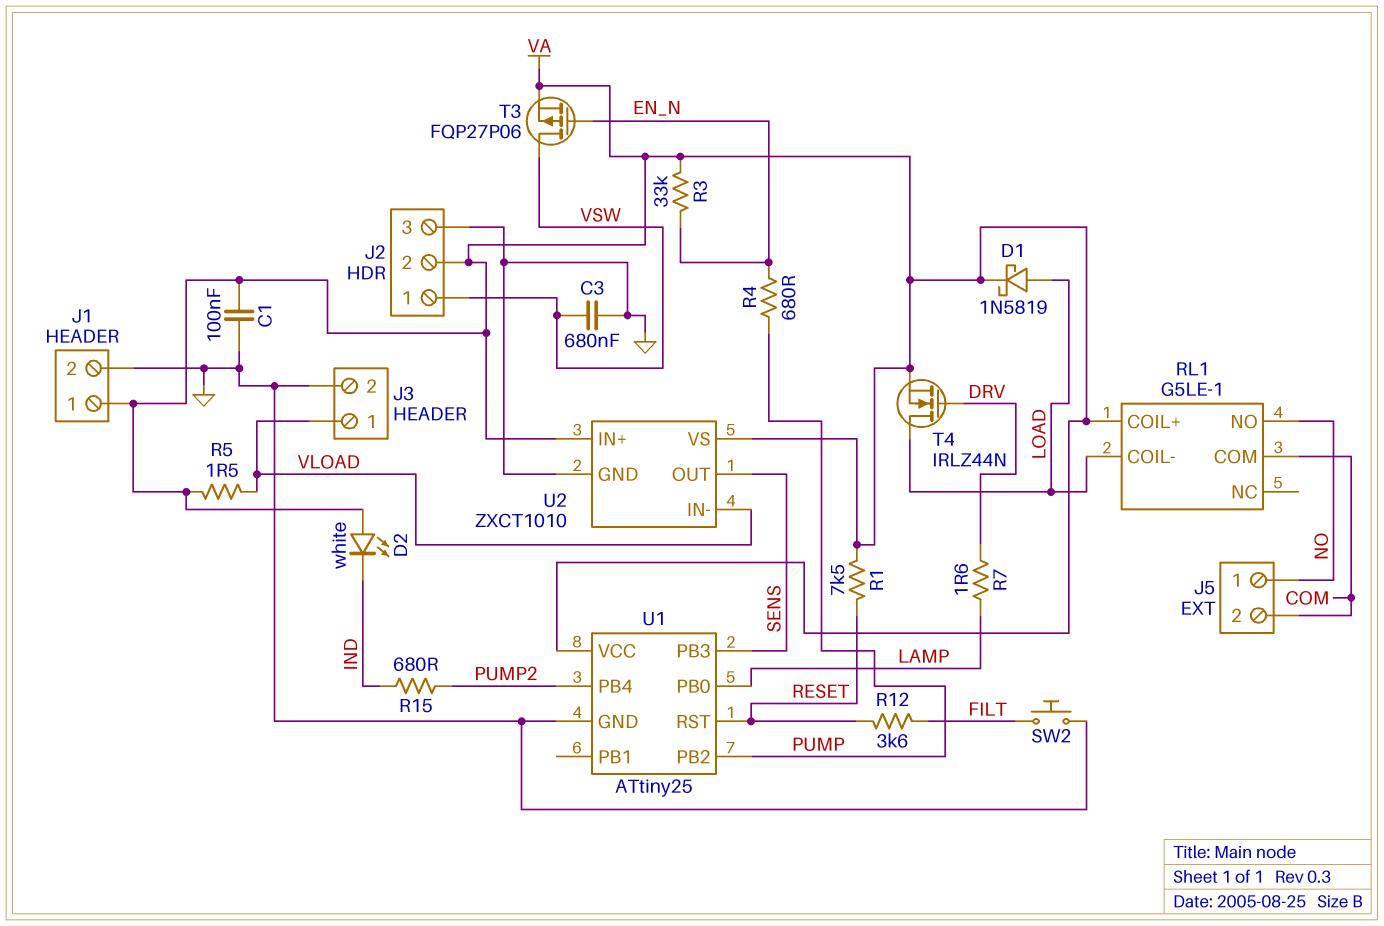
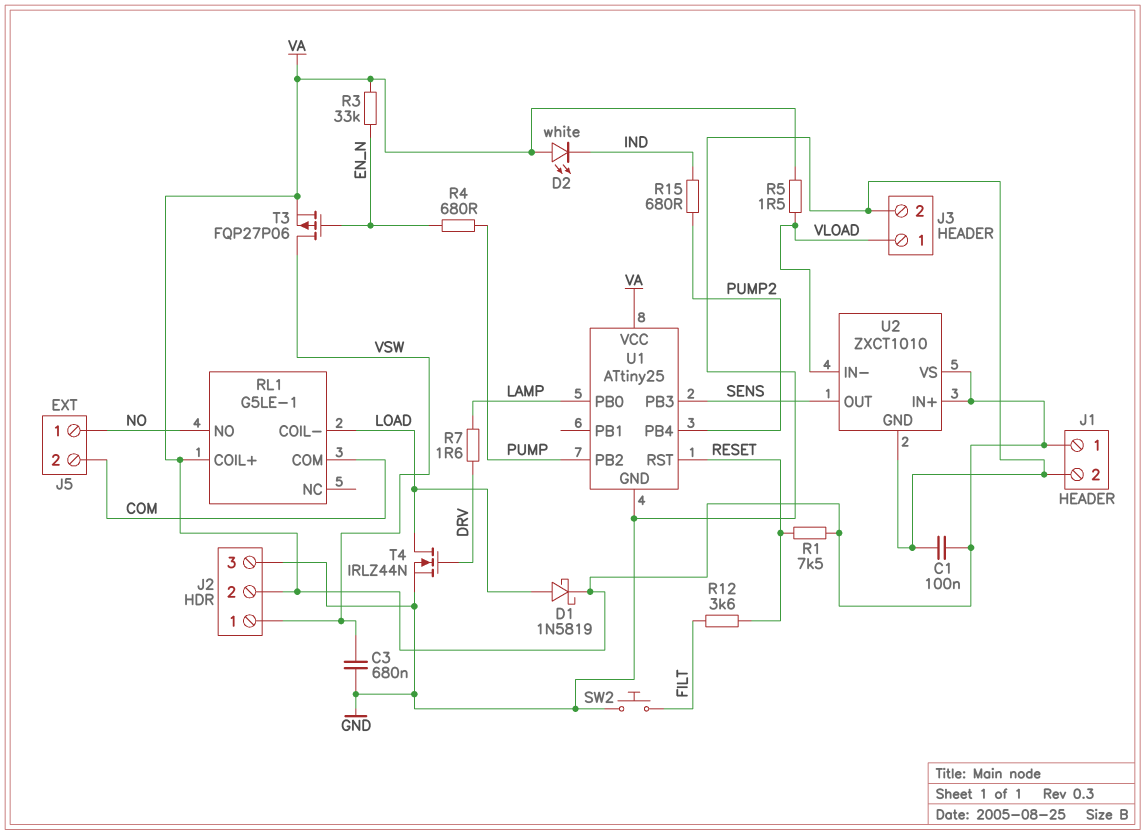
T4: NMOS IRLZ44N (G DRV, D LOAD, S VA) -> NMOS IRLZ44N (G DRV, D LOAD, S GND)

